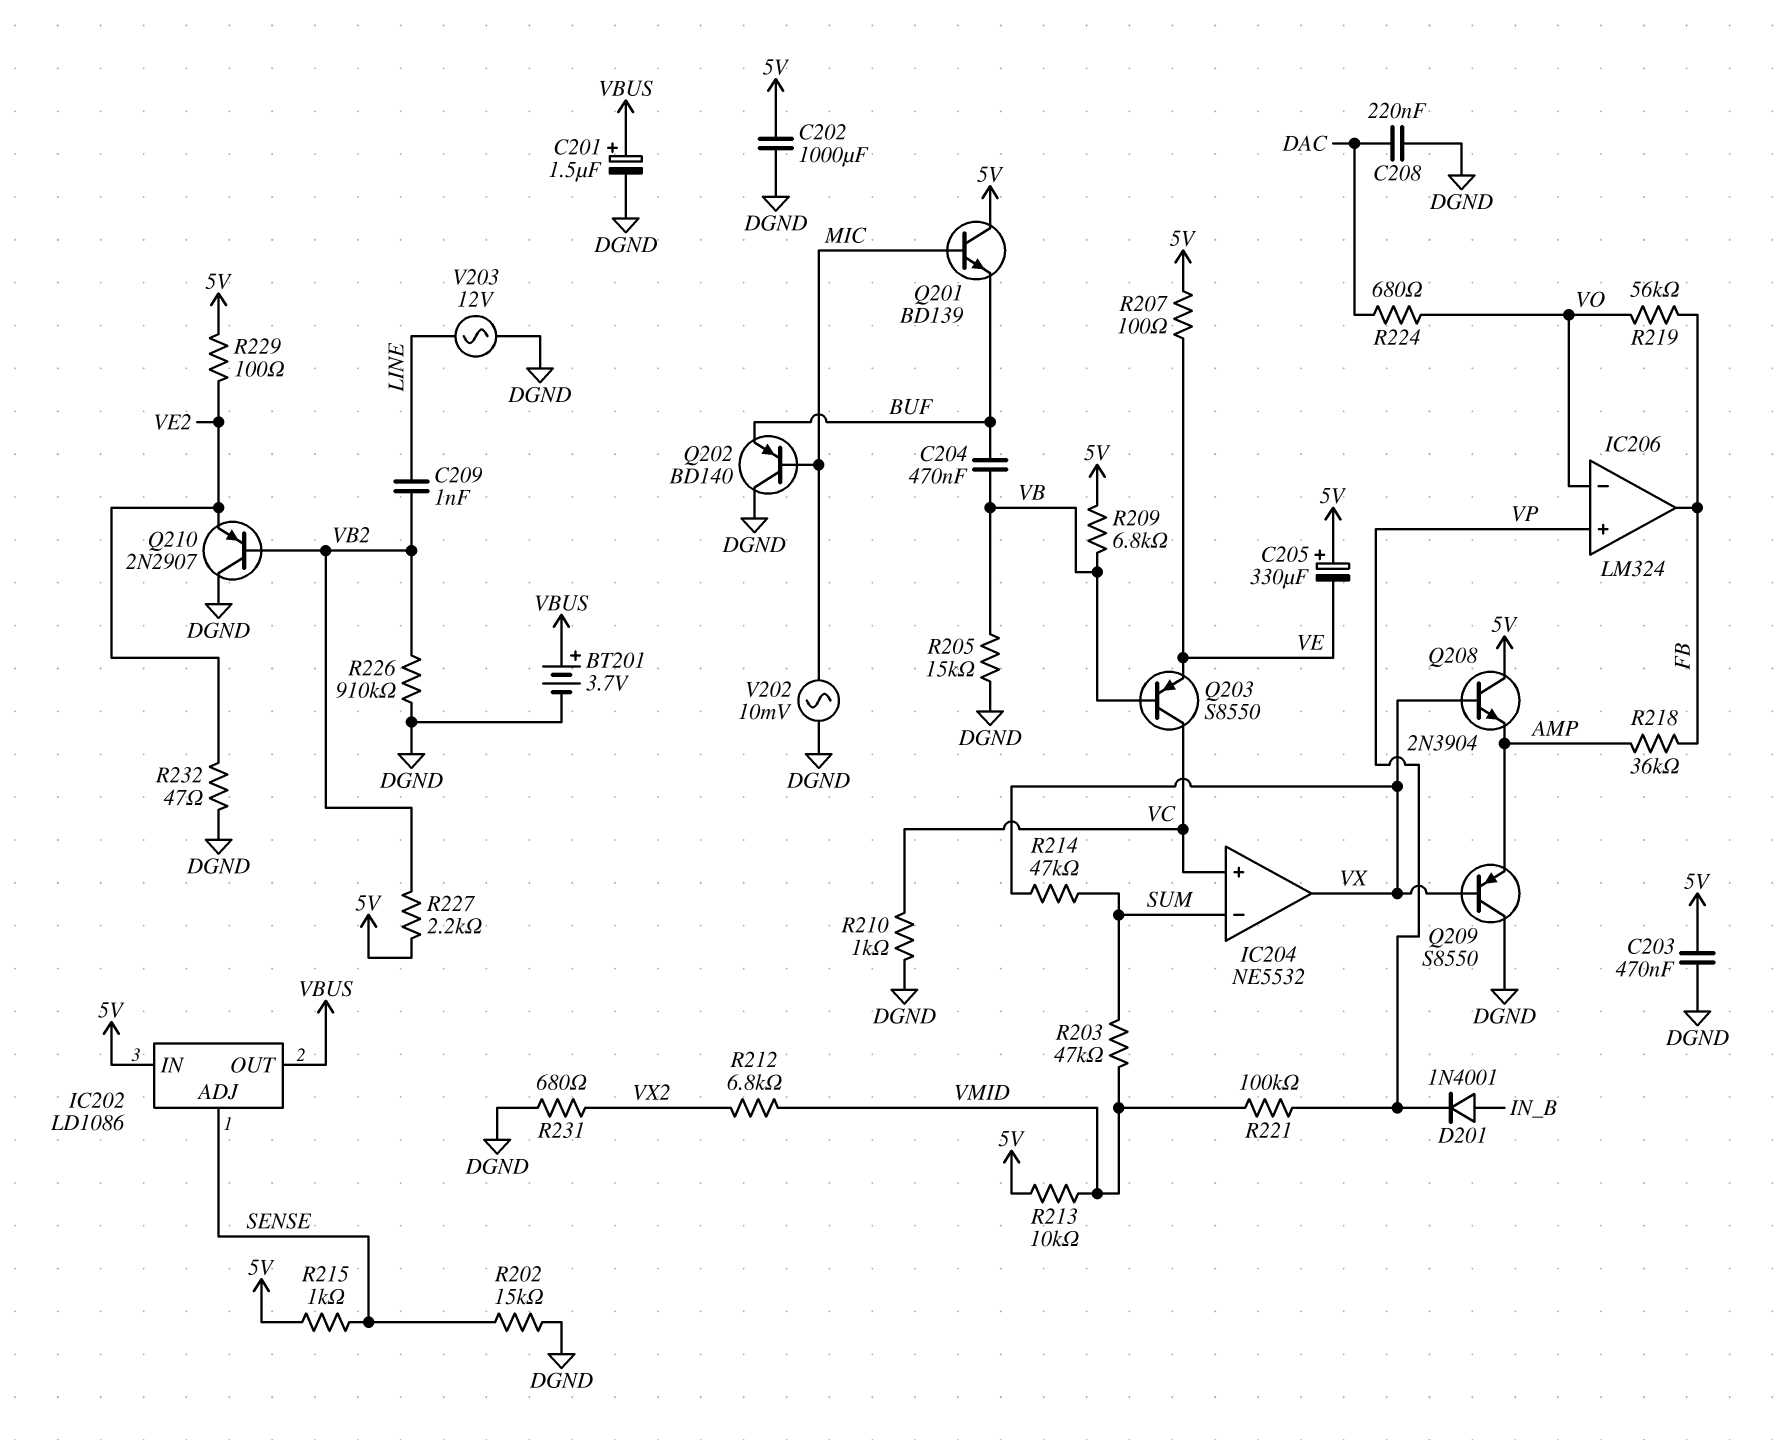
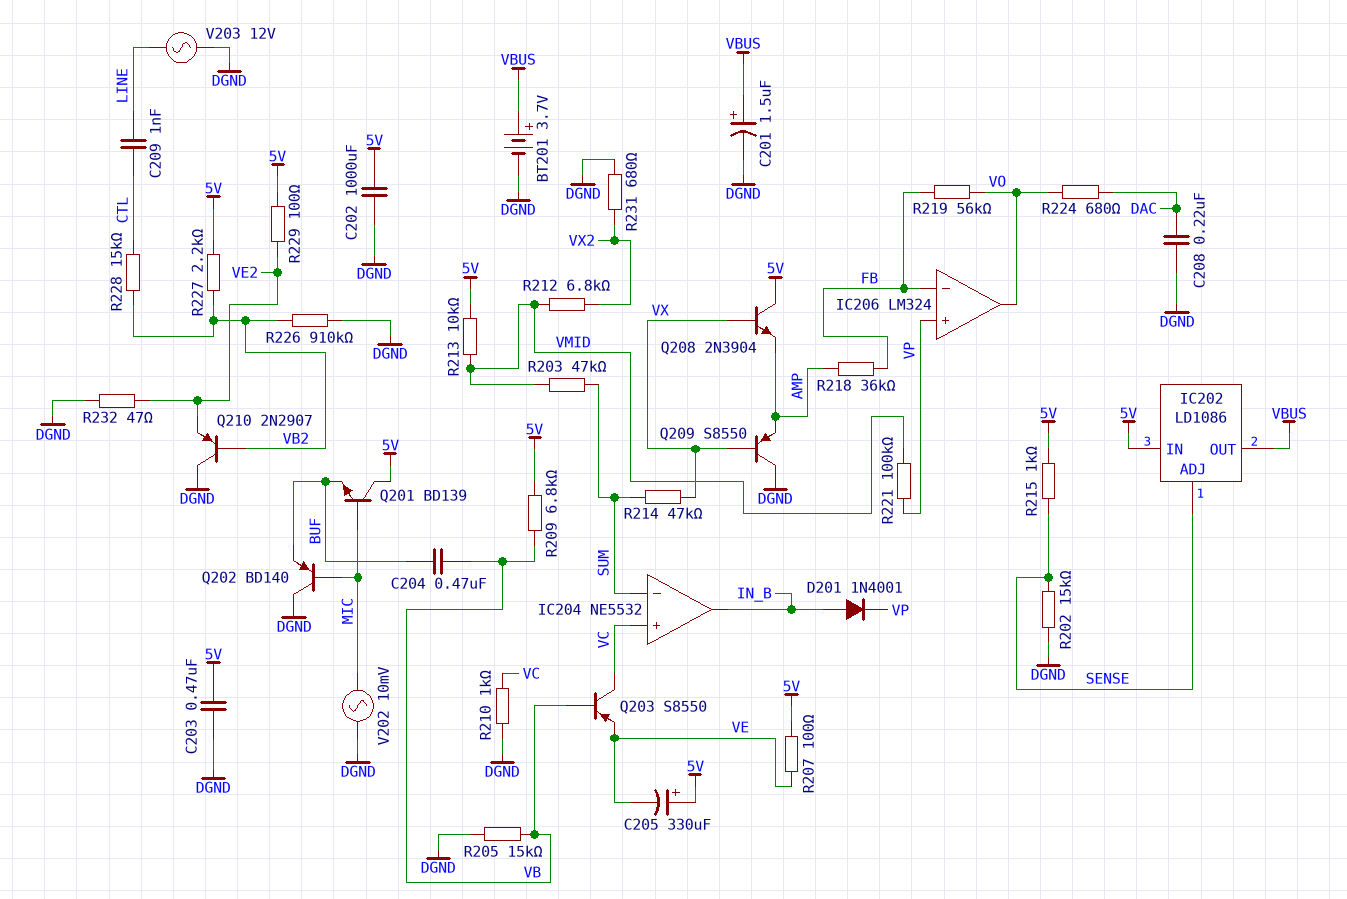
C209: 1nF (LINE, VB2) -> 1nF (CTL, LINE)
IC204 pin out: VX -> IN_B
IC206 pin in-: VO -> FB
IC206 pin out: FB -> VO
R228: none -> 15k (CTL, VB2)

